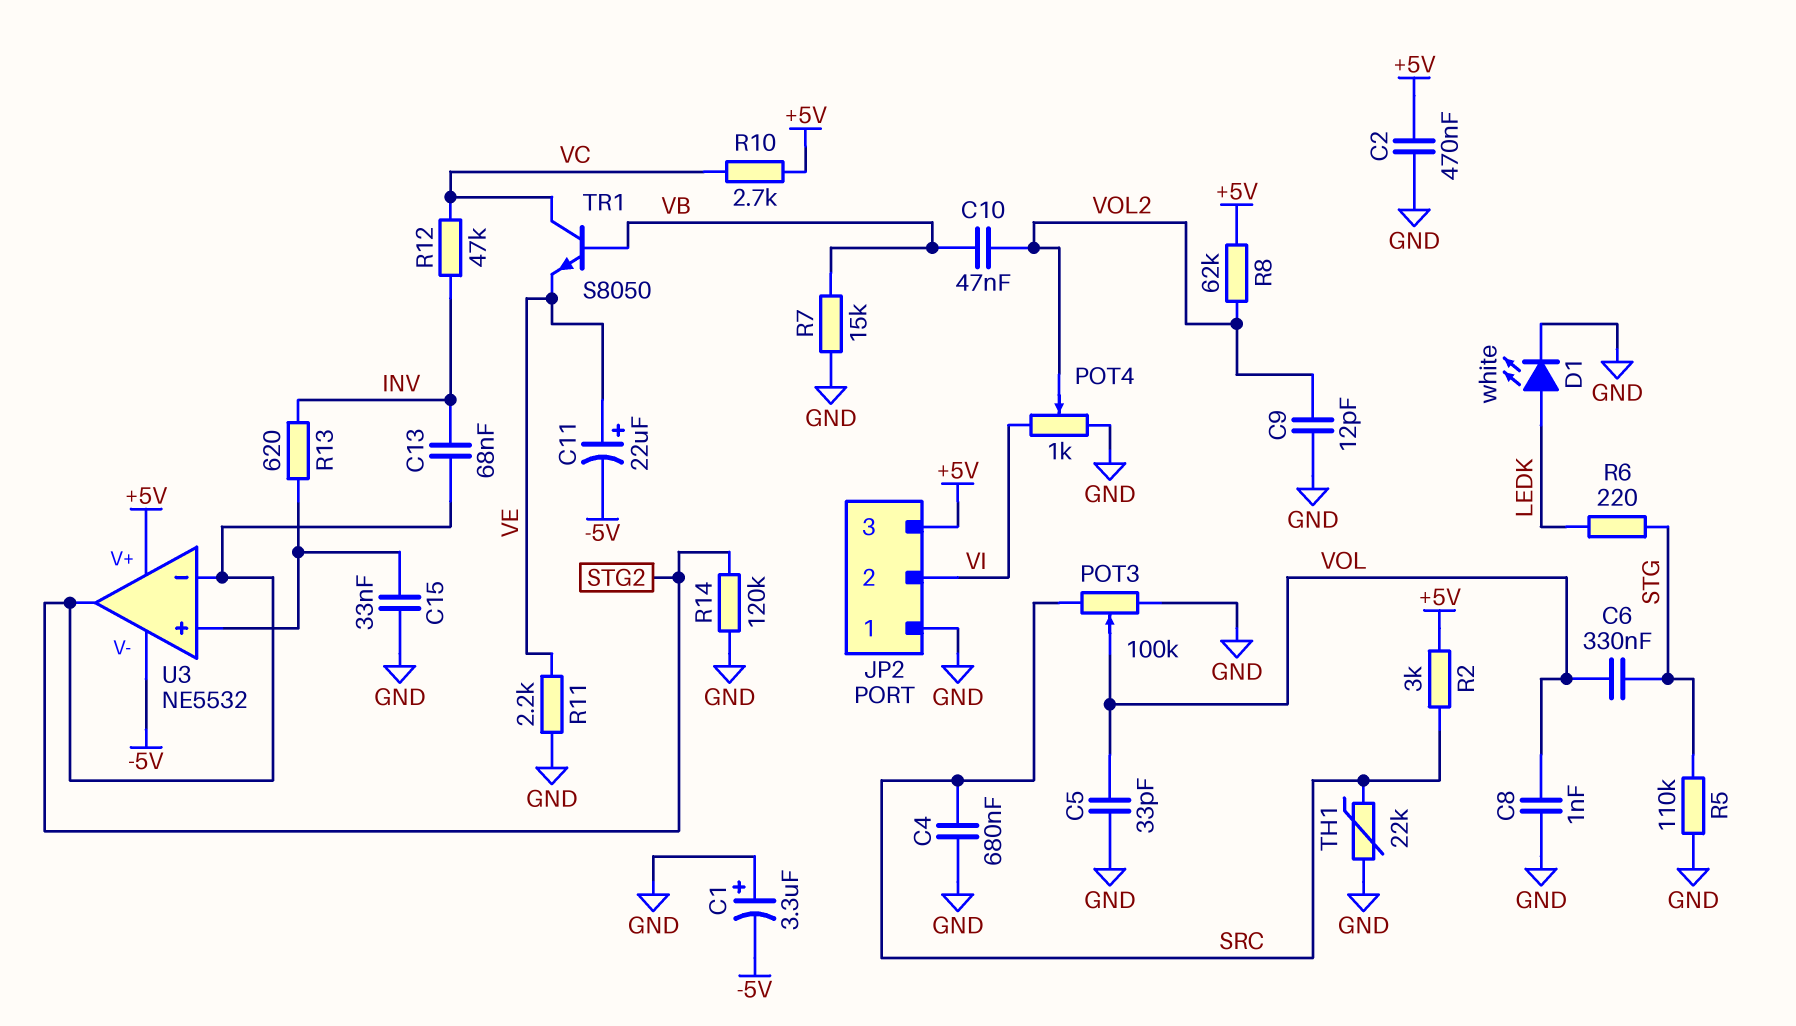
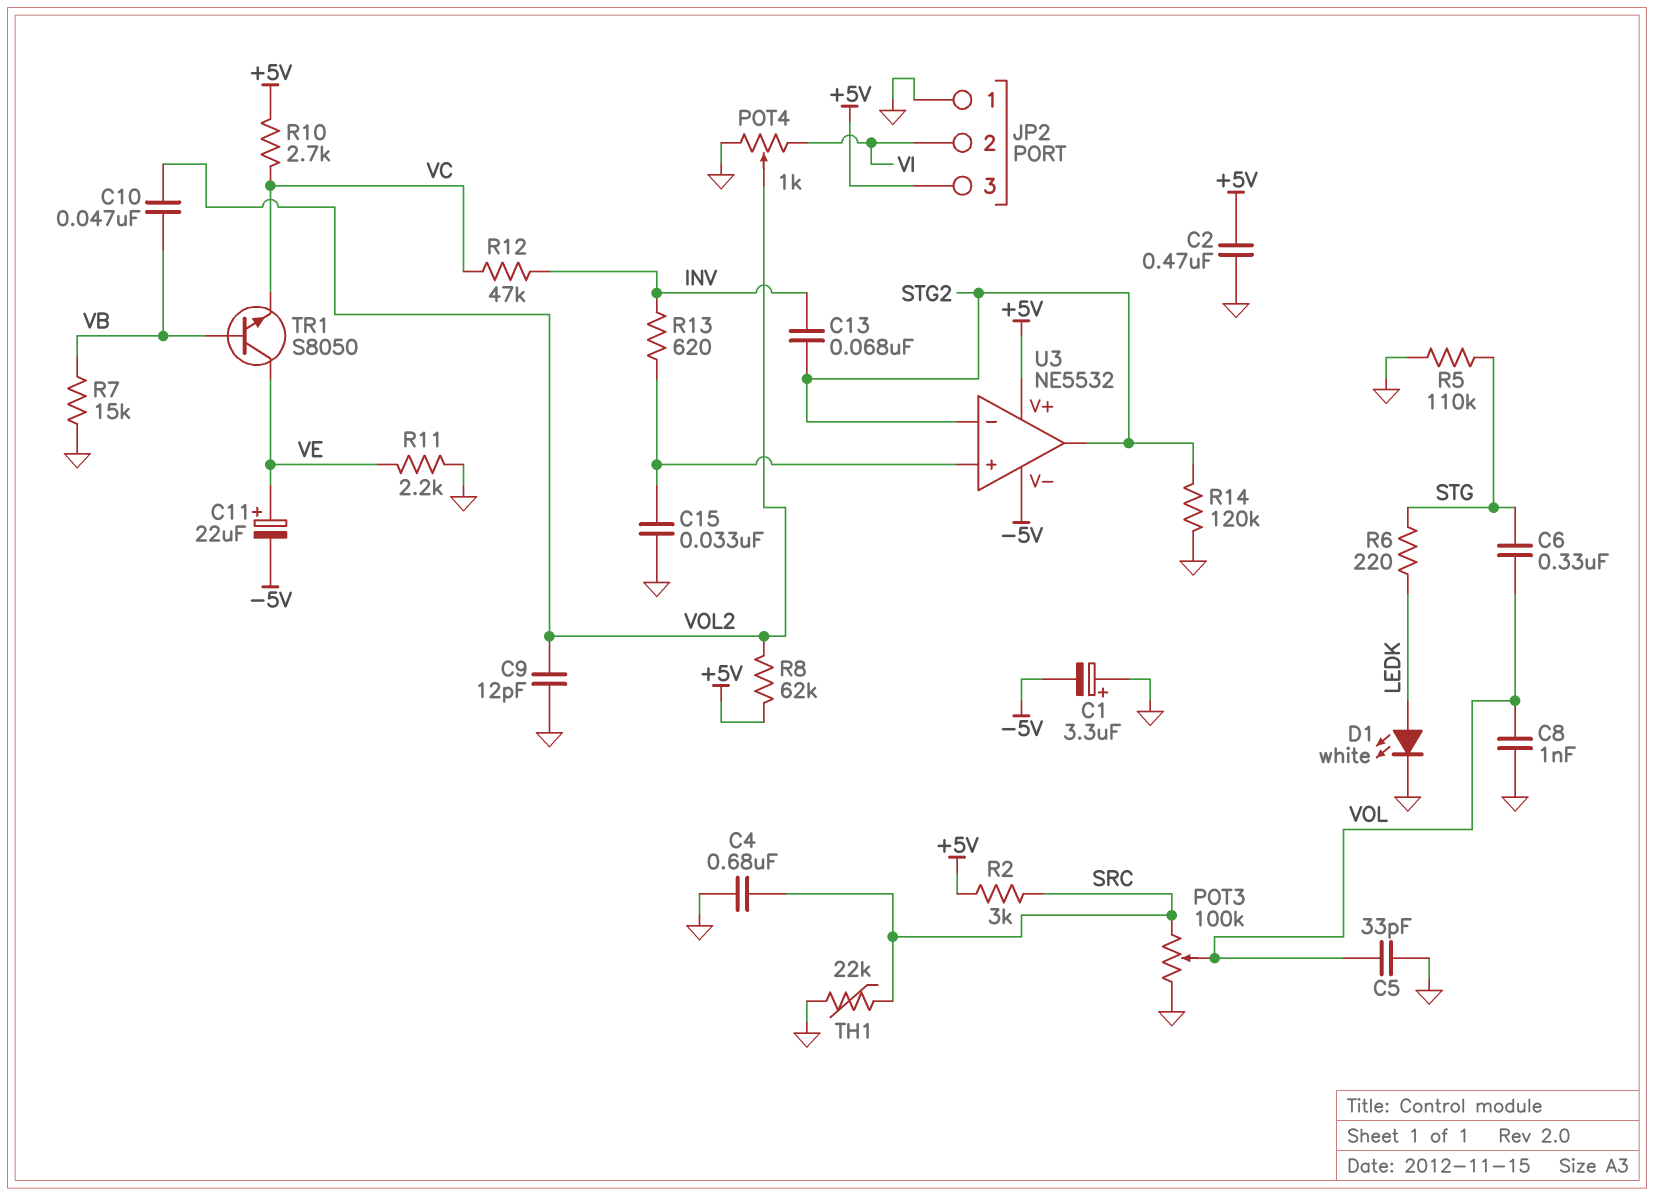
TR1: NPN S8050 (B VB, C VC, E VE) -> NPN S8050 (B VB, C VE, E VC)

